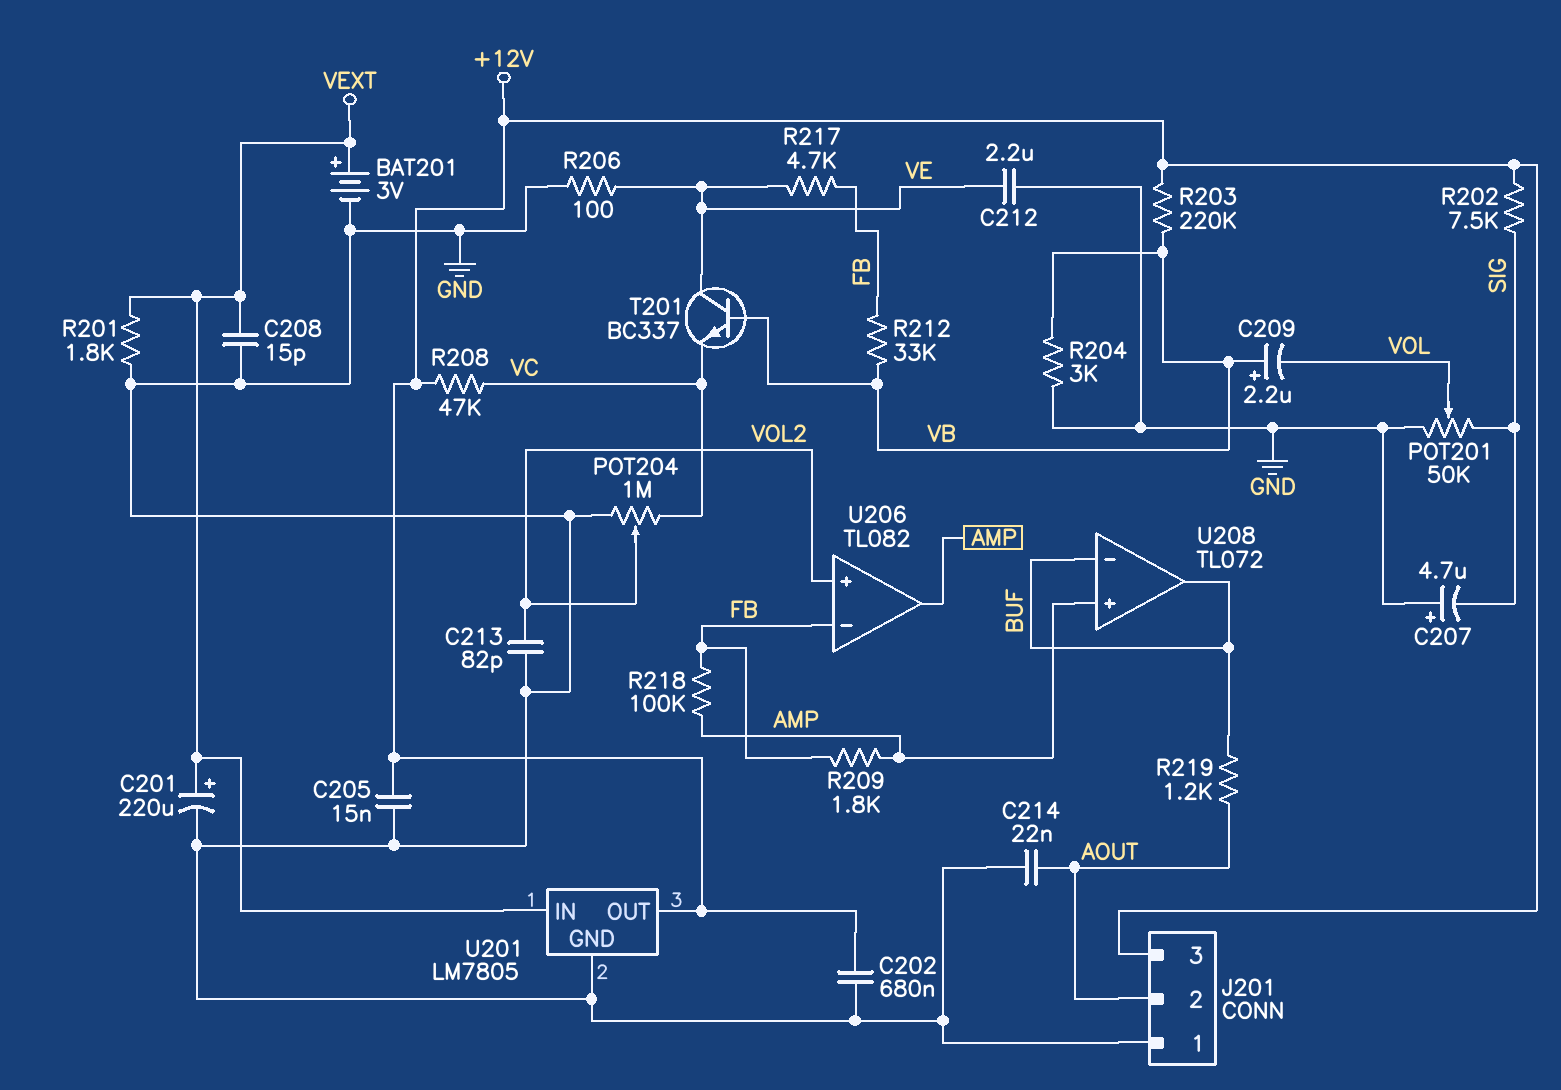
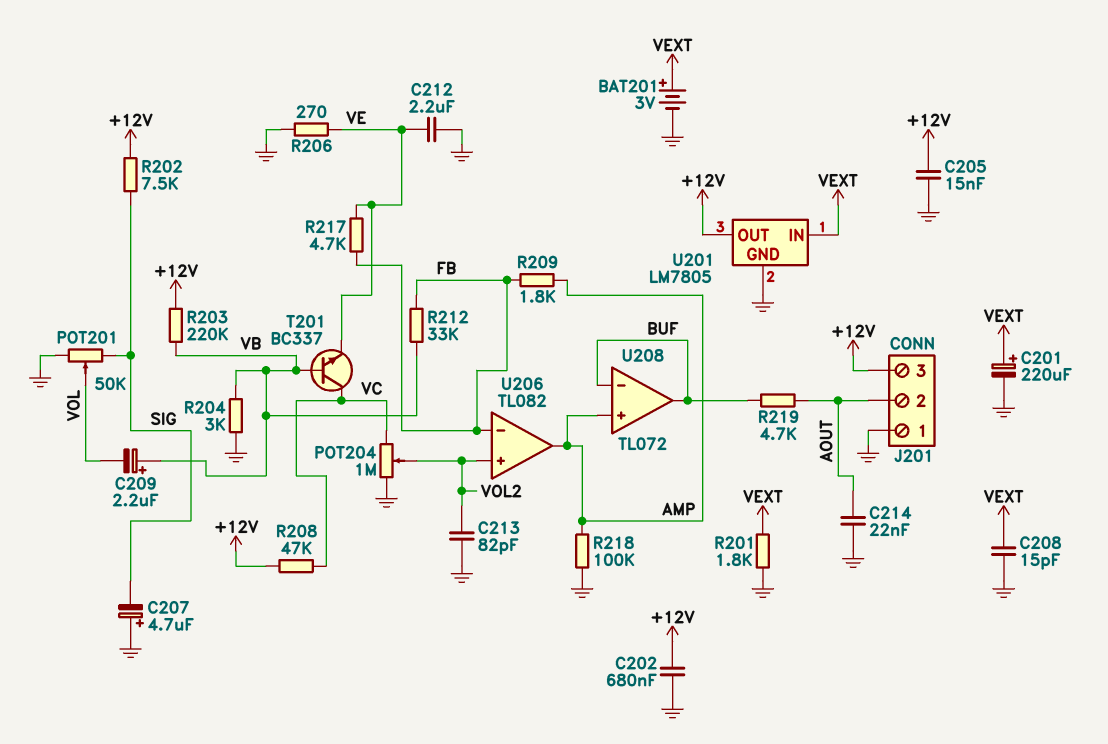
R206: 100 (GND, VE) -> 270 (GND, VE)
R218: 100k (AMP, FB) -> 100k (AMP, GND)
R219: 1.2k (AOUT, BUF) -> 4.7k (AOUT, BUF)
T201: NPN BC337 (B VB, C VE, E VC) -> NPN BC337 (B VB, C VC, E VE)

